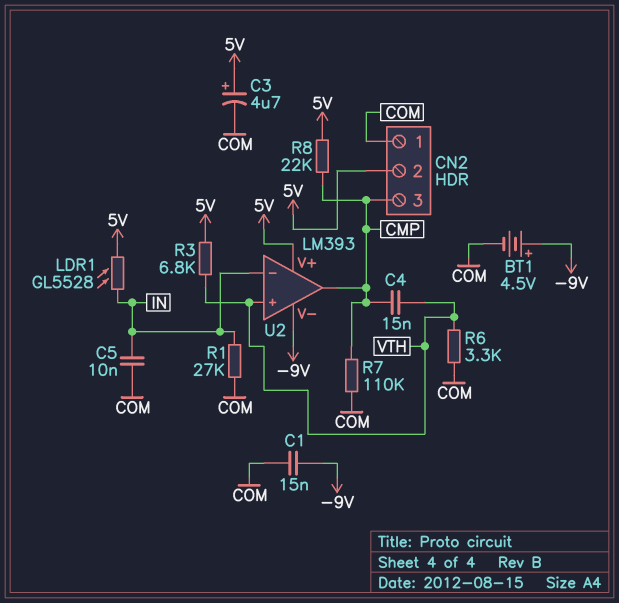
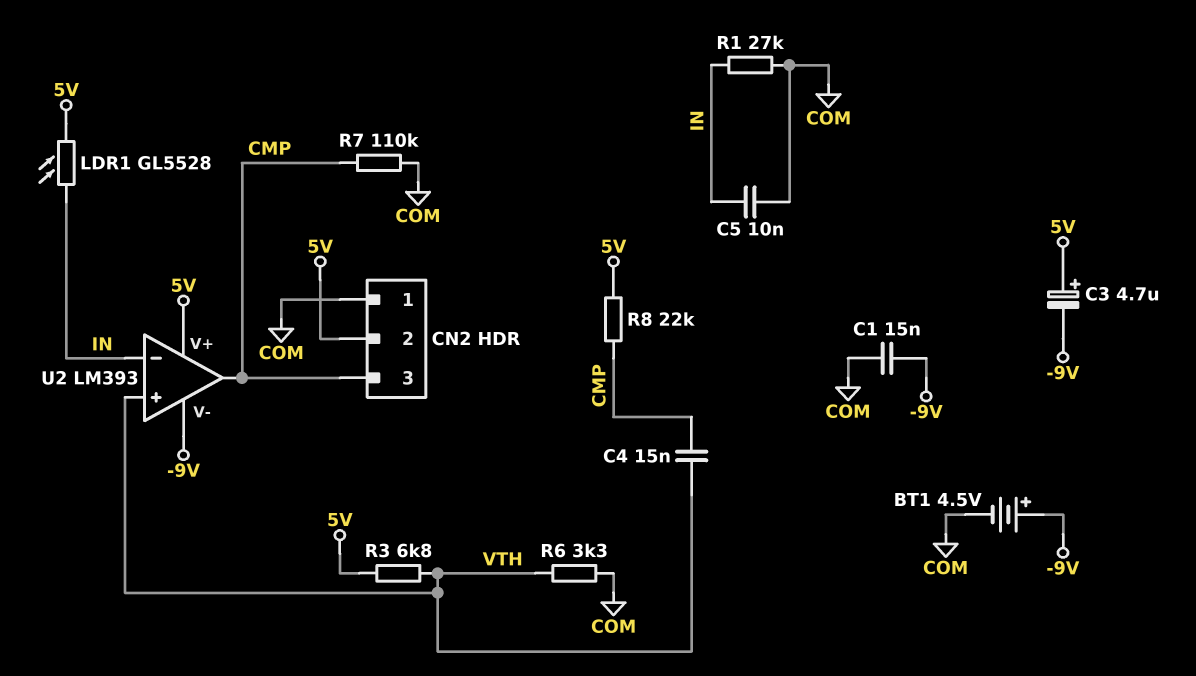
C3: 4.7uF (plus 5V, minus COM) -> 4.7uF (plus 5V, minus -9V)

